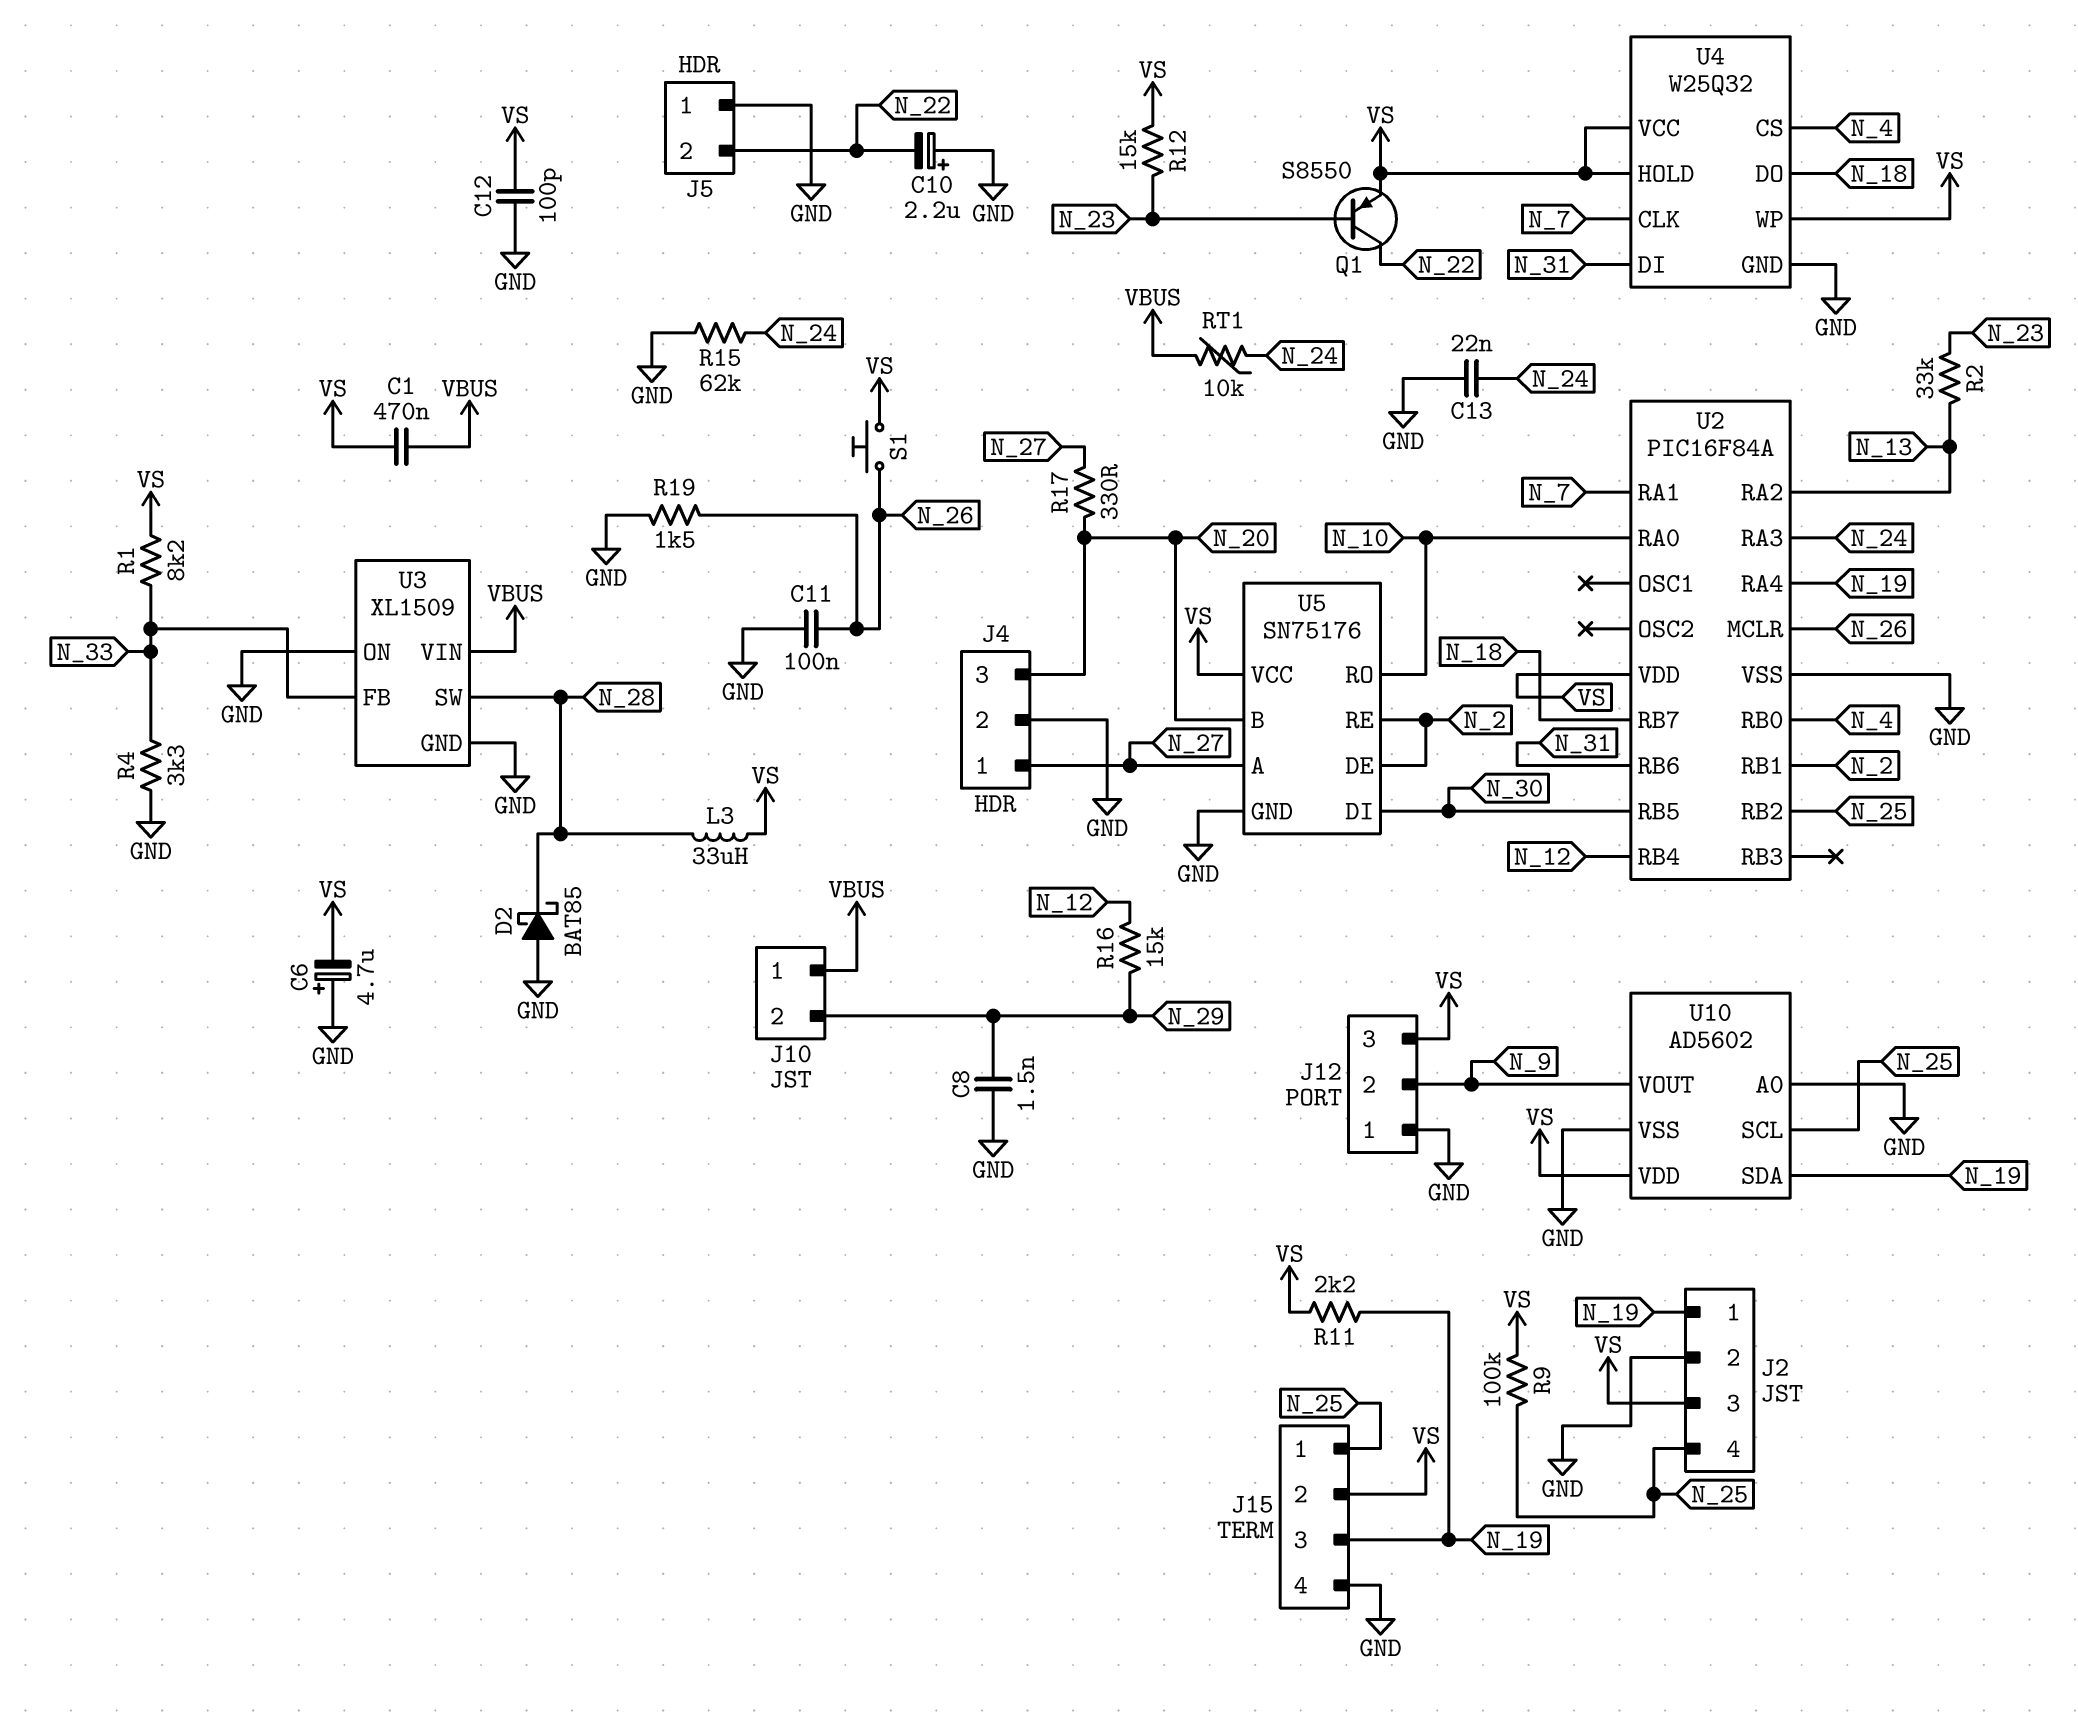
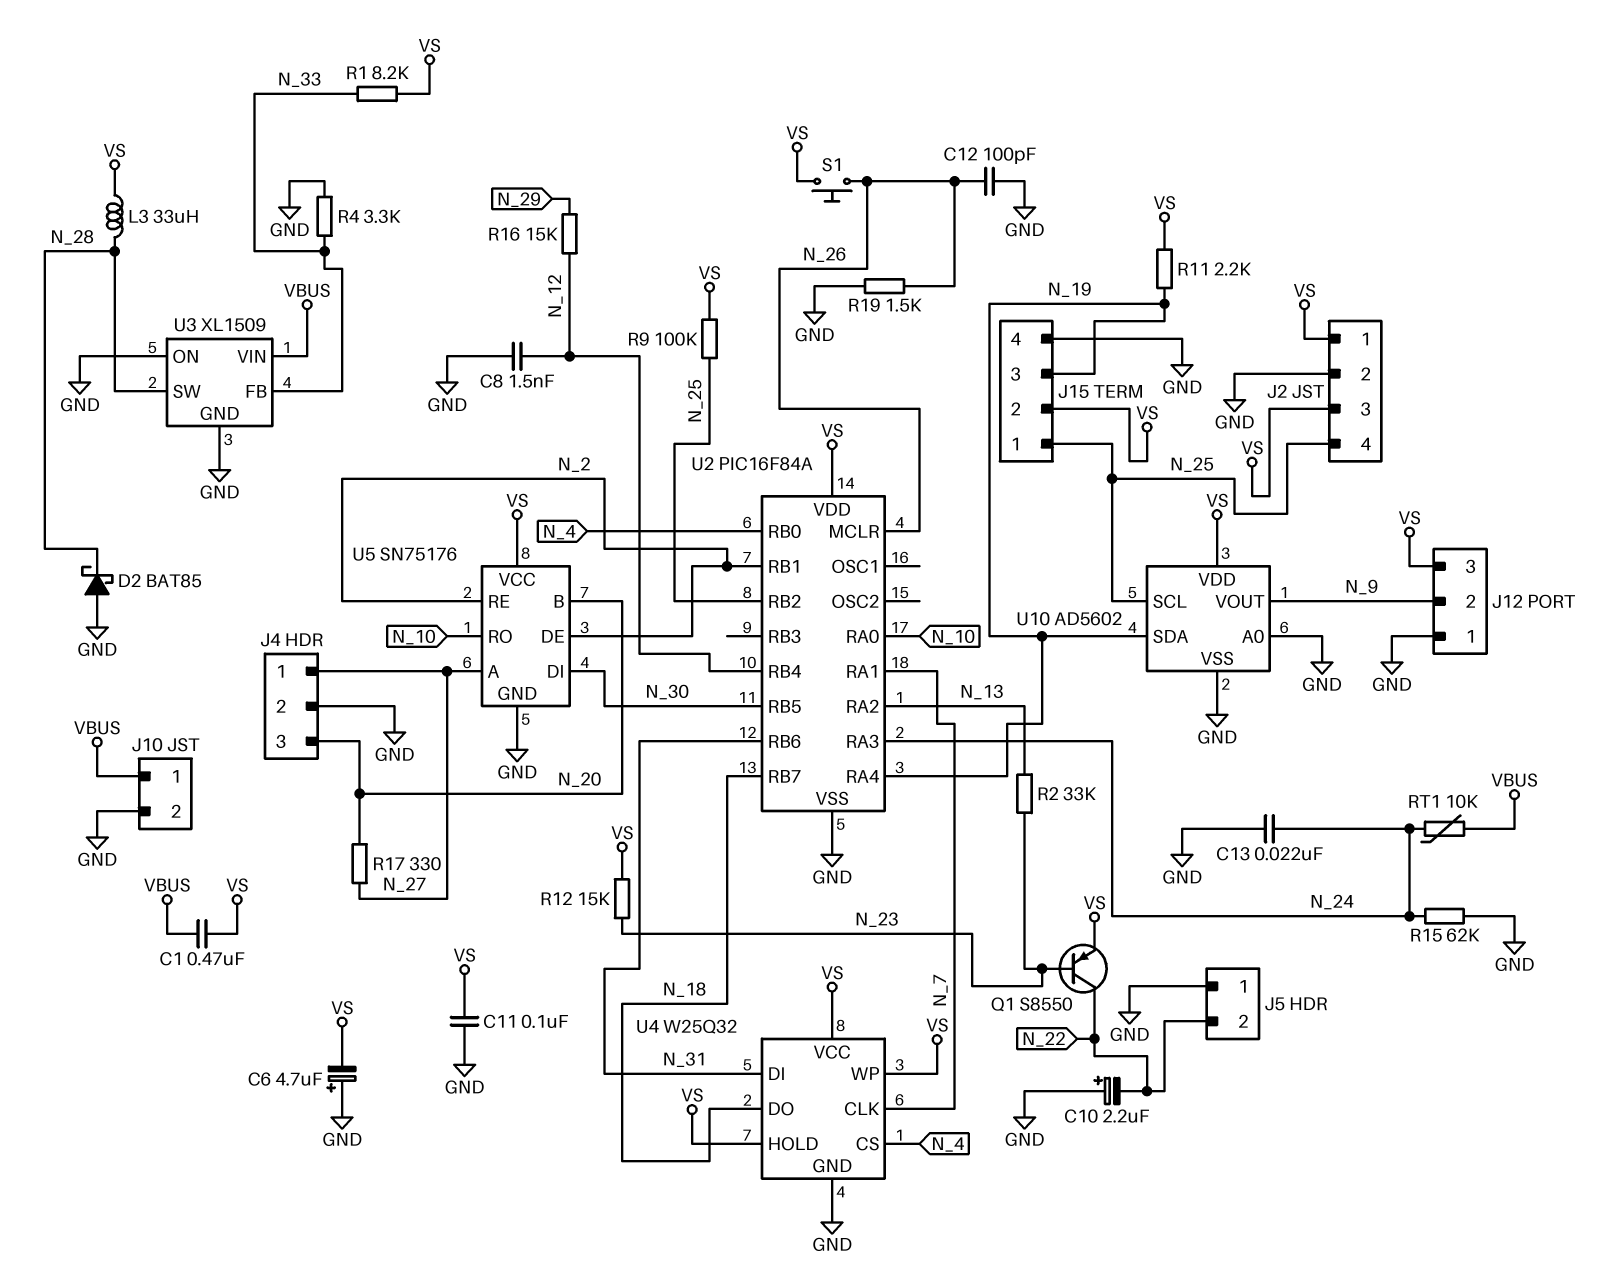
C8: 1.5nF (GND, N_29) -> 1.5nF (GND, N_12)
C11: 100nF (GND, N_26) -> 100nF (GND, VS)
C12: 100pF (GND, VS) -> 100pF (GND, N_26)
J2 pin 1: N_19 -> VS
J10 pin 2: N_29 -> GND

